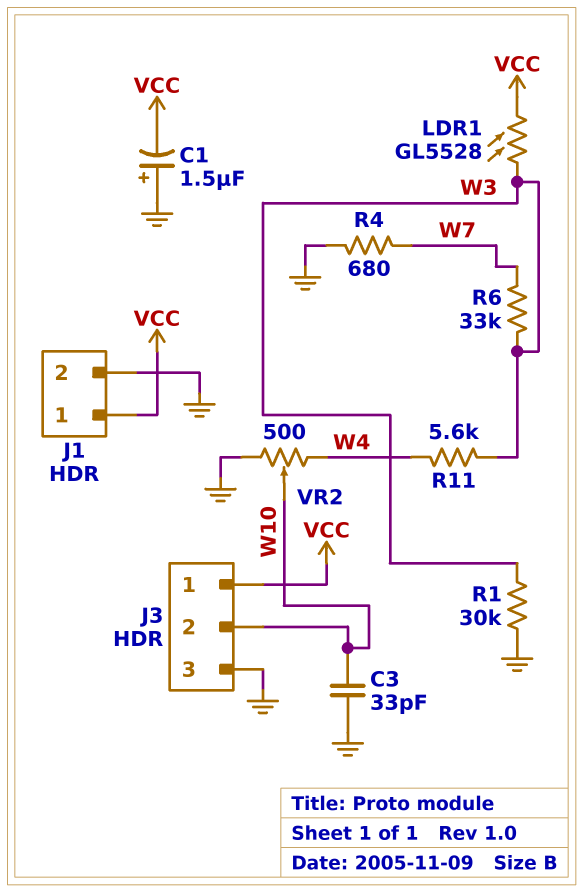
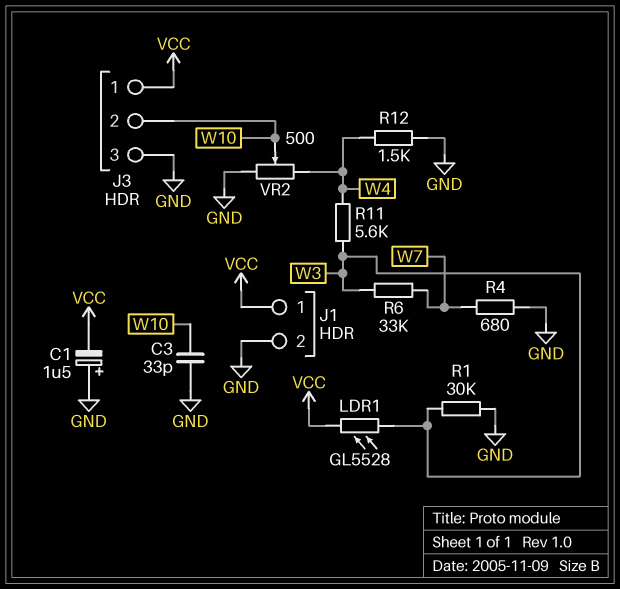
R12: none -> 1.5k (GND, W4)

